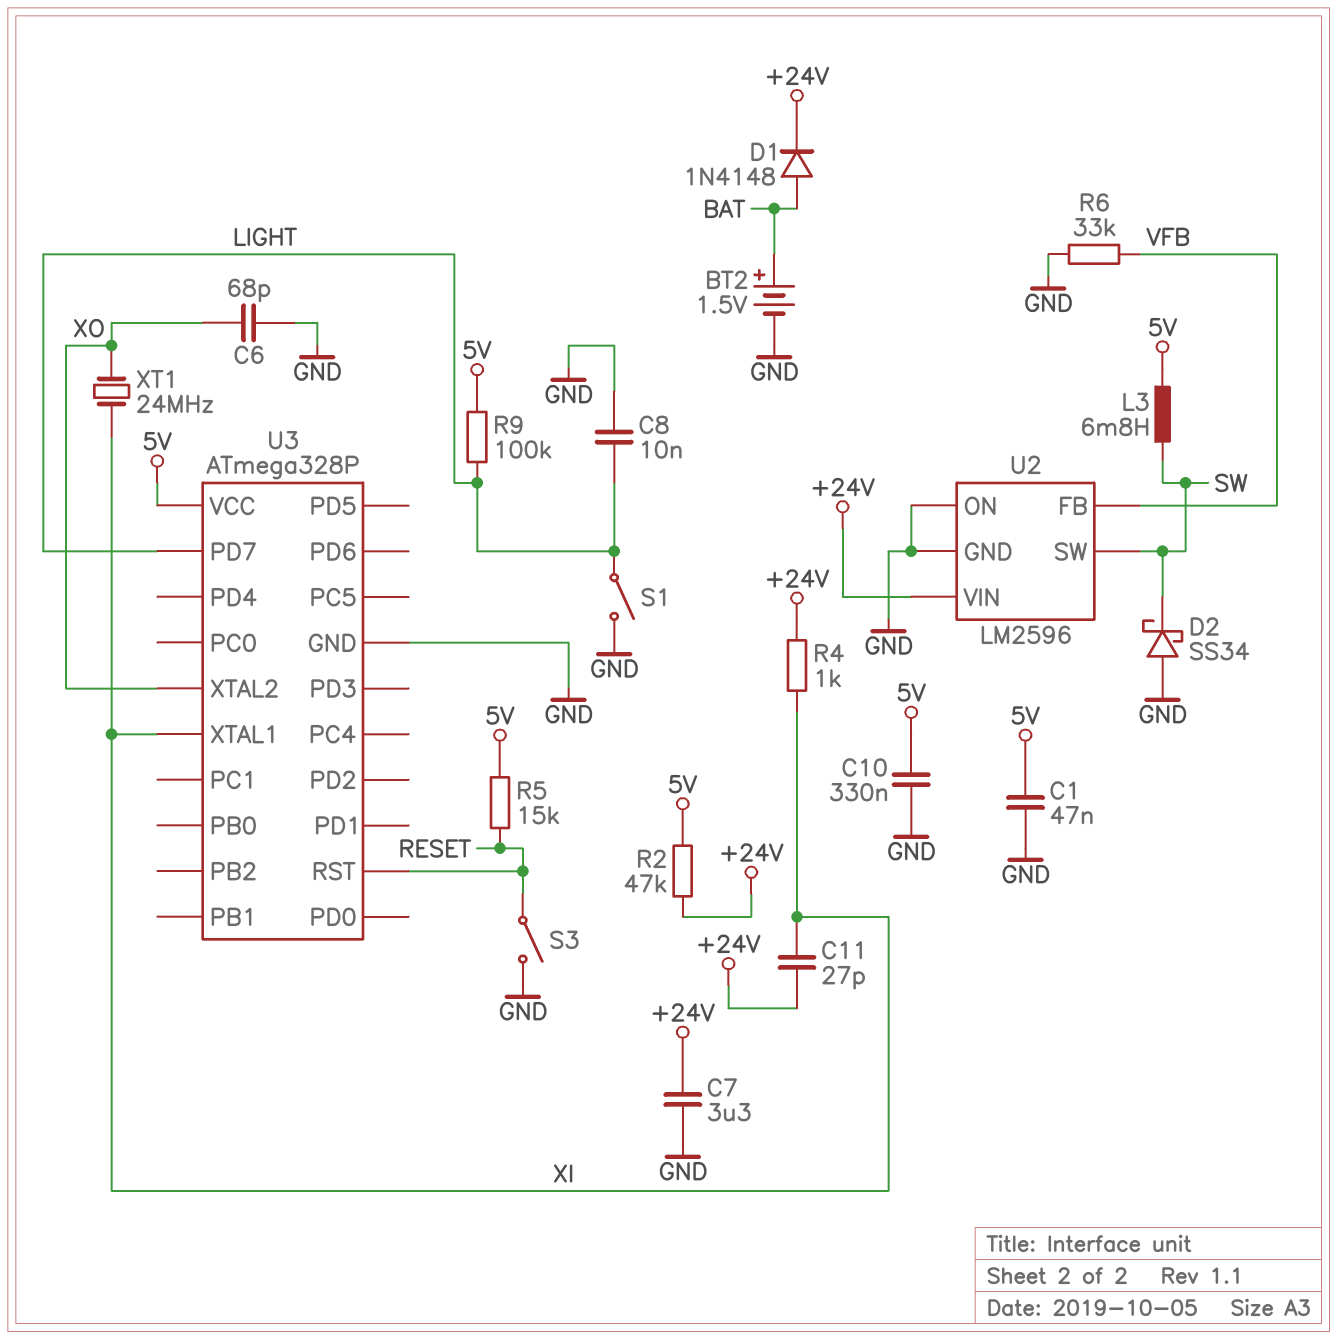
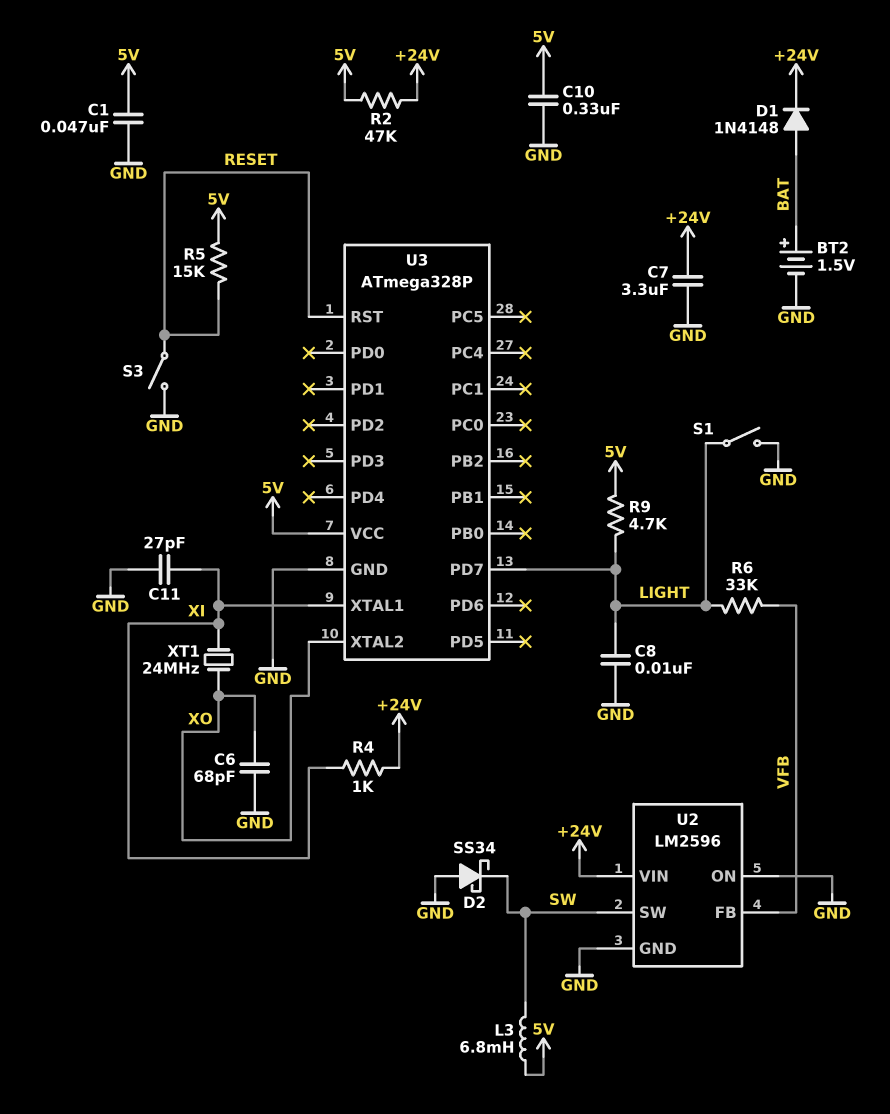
C11: 27pF (+24V, XI) -> 27pF (GND, XI)
R6: 33k (GND, VFB) -> 33k (LIGHT, VFB)
R9: 100k (5V, LIGHT) -> 4.7k (5V, LIGHT)

